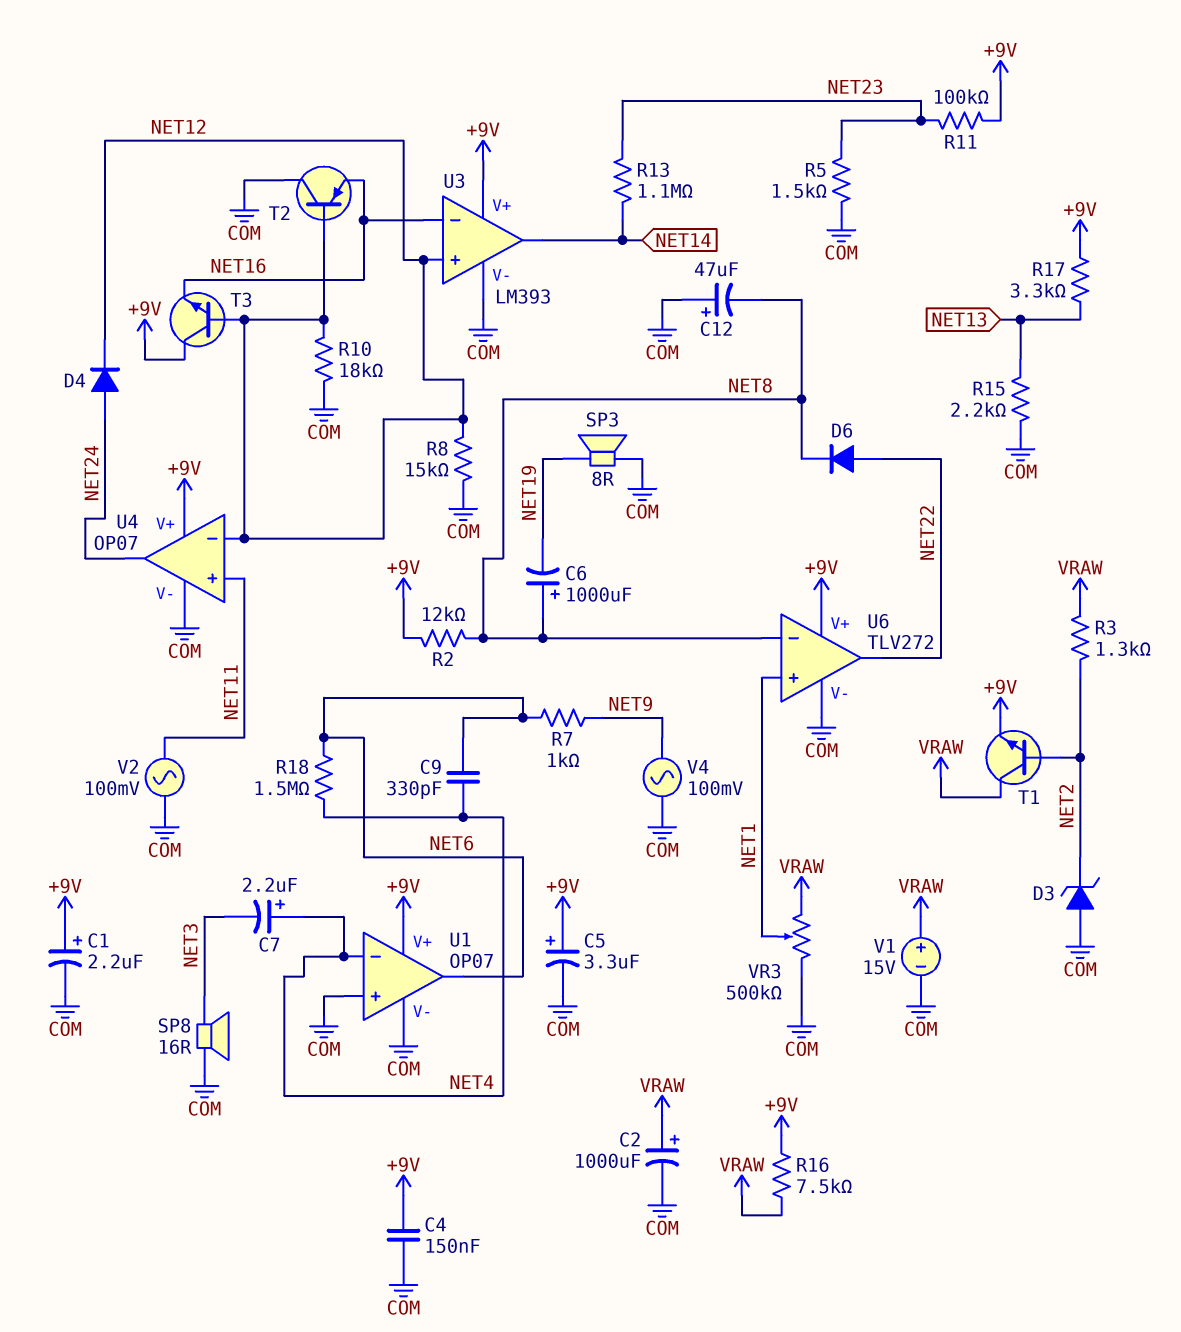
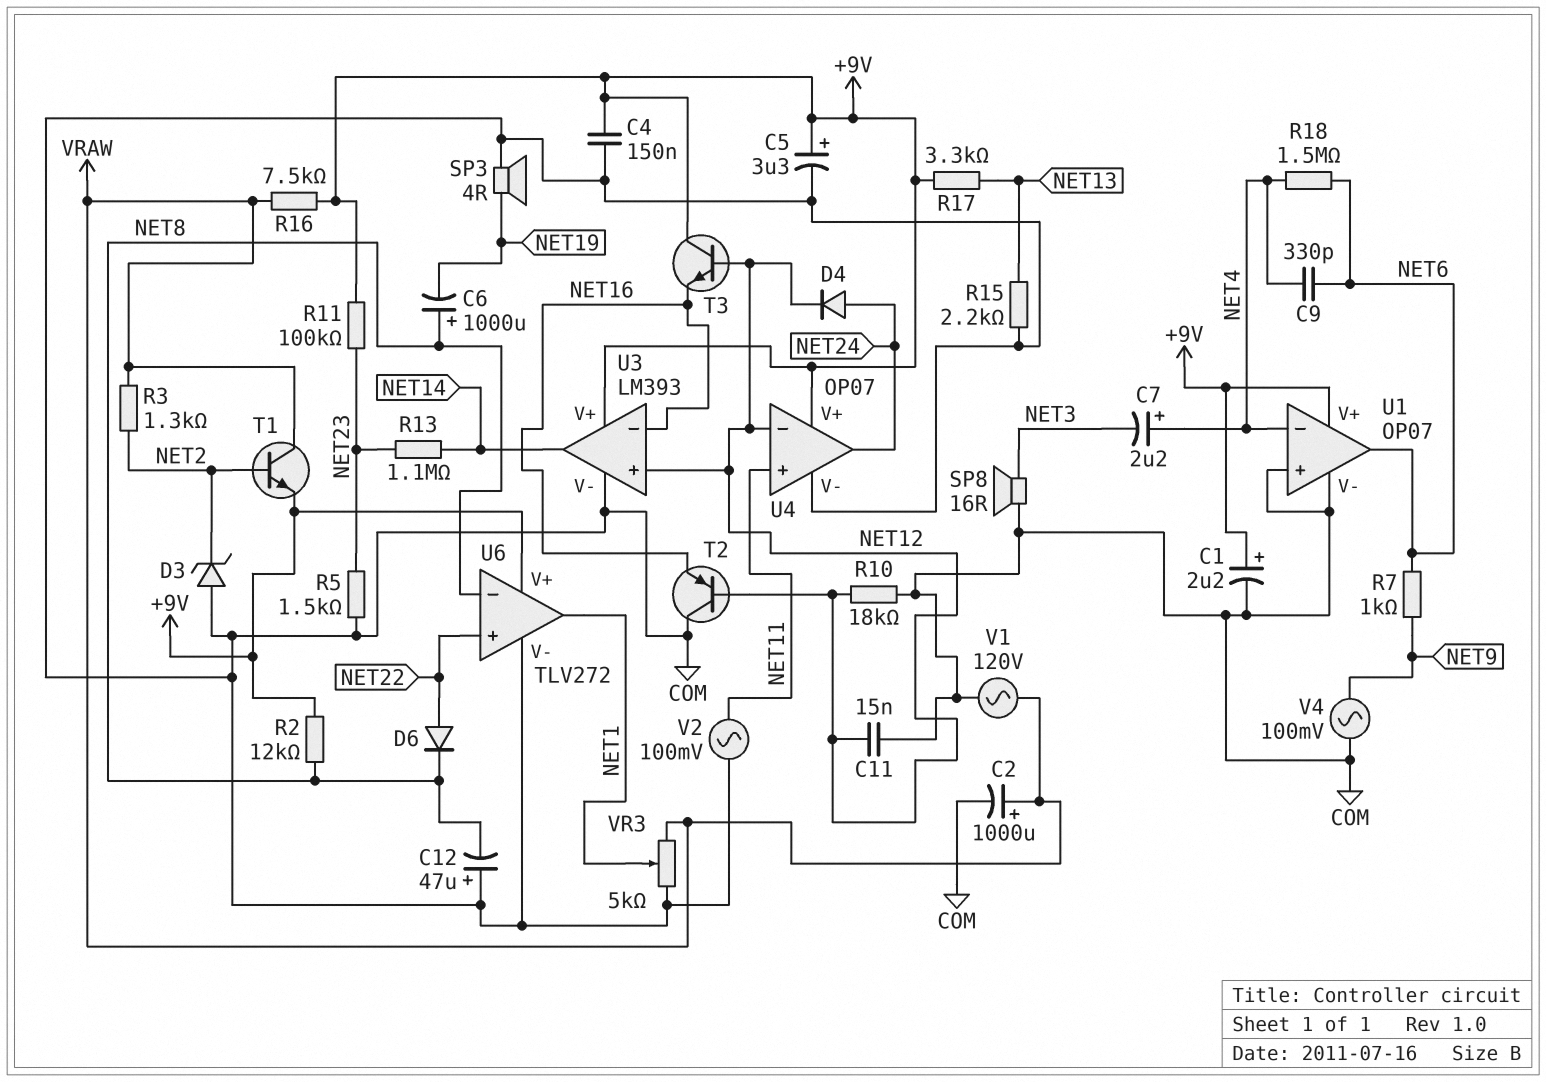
C11: none -> 15nF (COM, NET12)
R8: 15k (COM, NET12) -> none
SP3: speaker 8R (COM, NET19) -> speaker 4R (COM, NET19)
U6 pin in+: NET1 -> NET22
U6 pin out: NET22 -> NET1
V1: 15V (plus VRAW, minus COM) -> AC 120V (COM, VRAW)
VR3: 500k (COM, VRAW, wiper NET1) -> 5k (COM, VRAW, wiper NET1)

